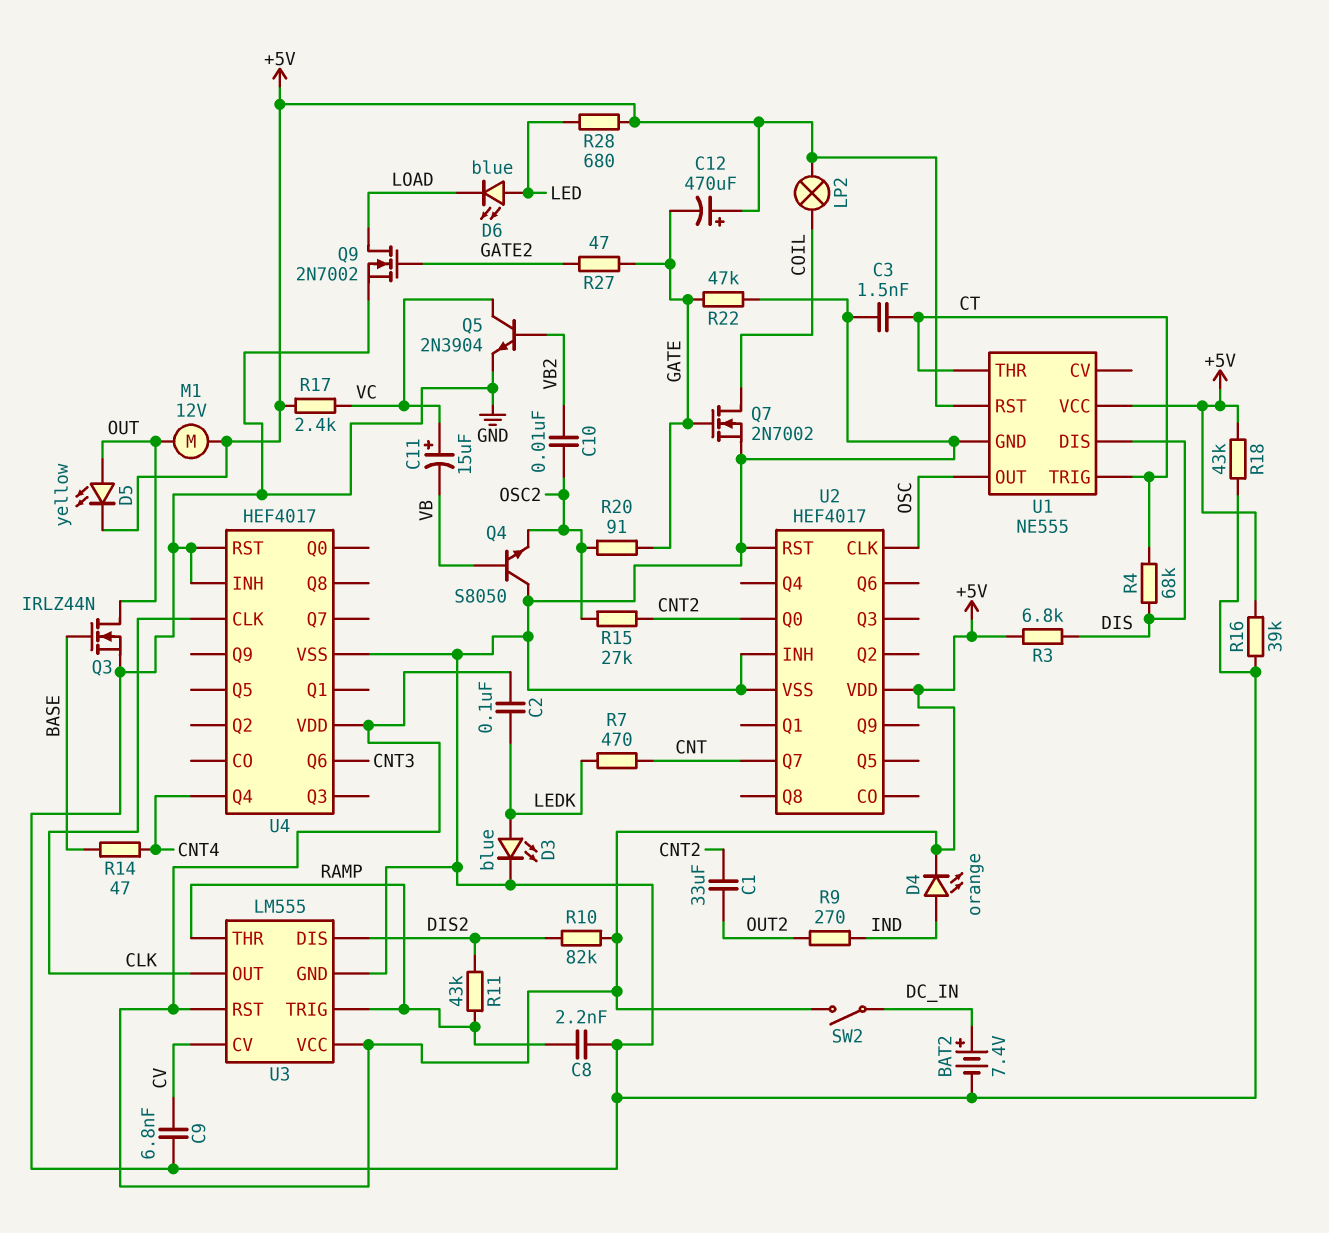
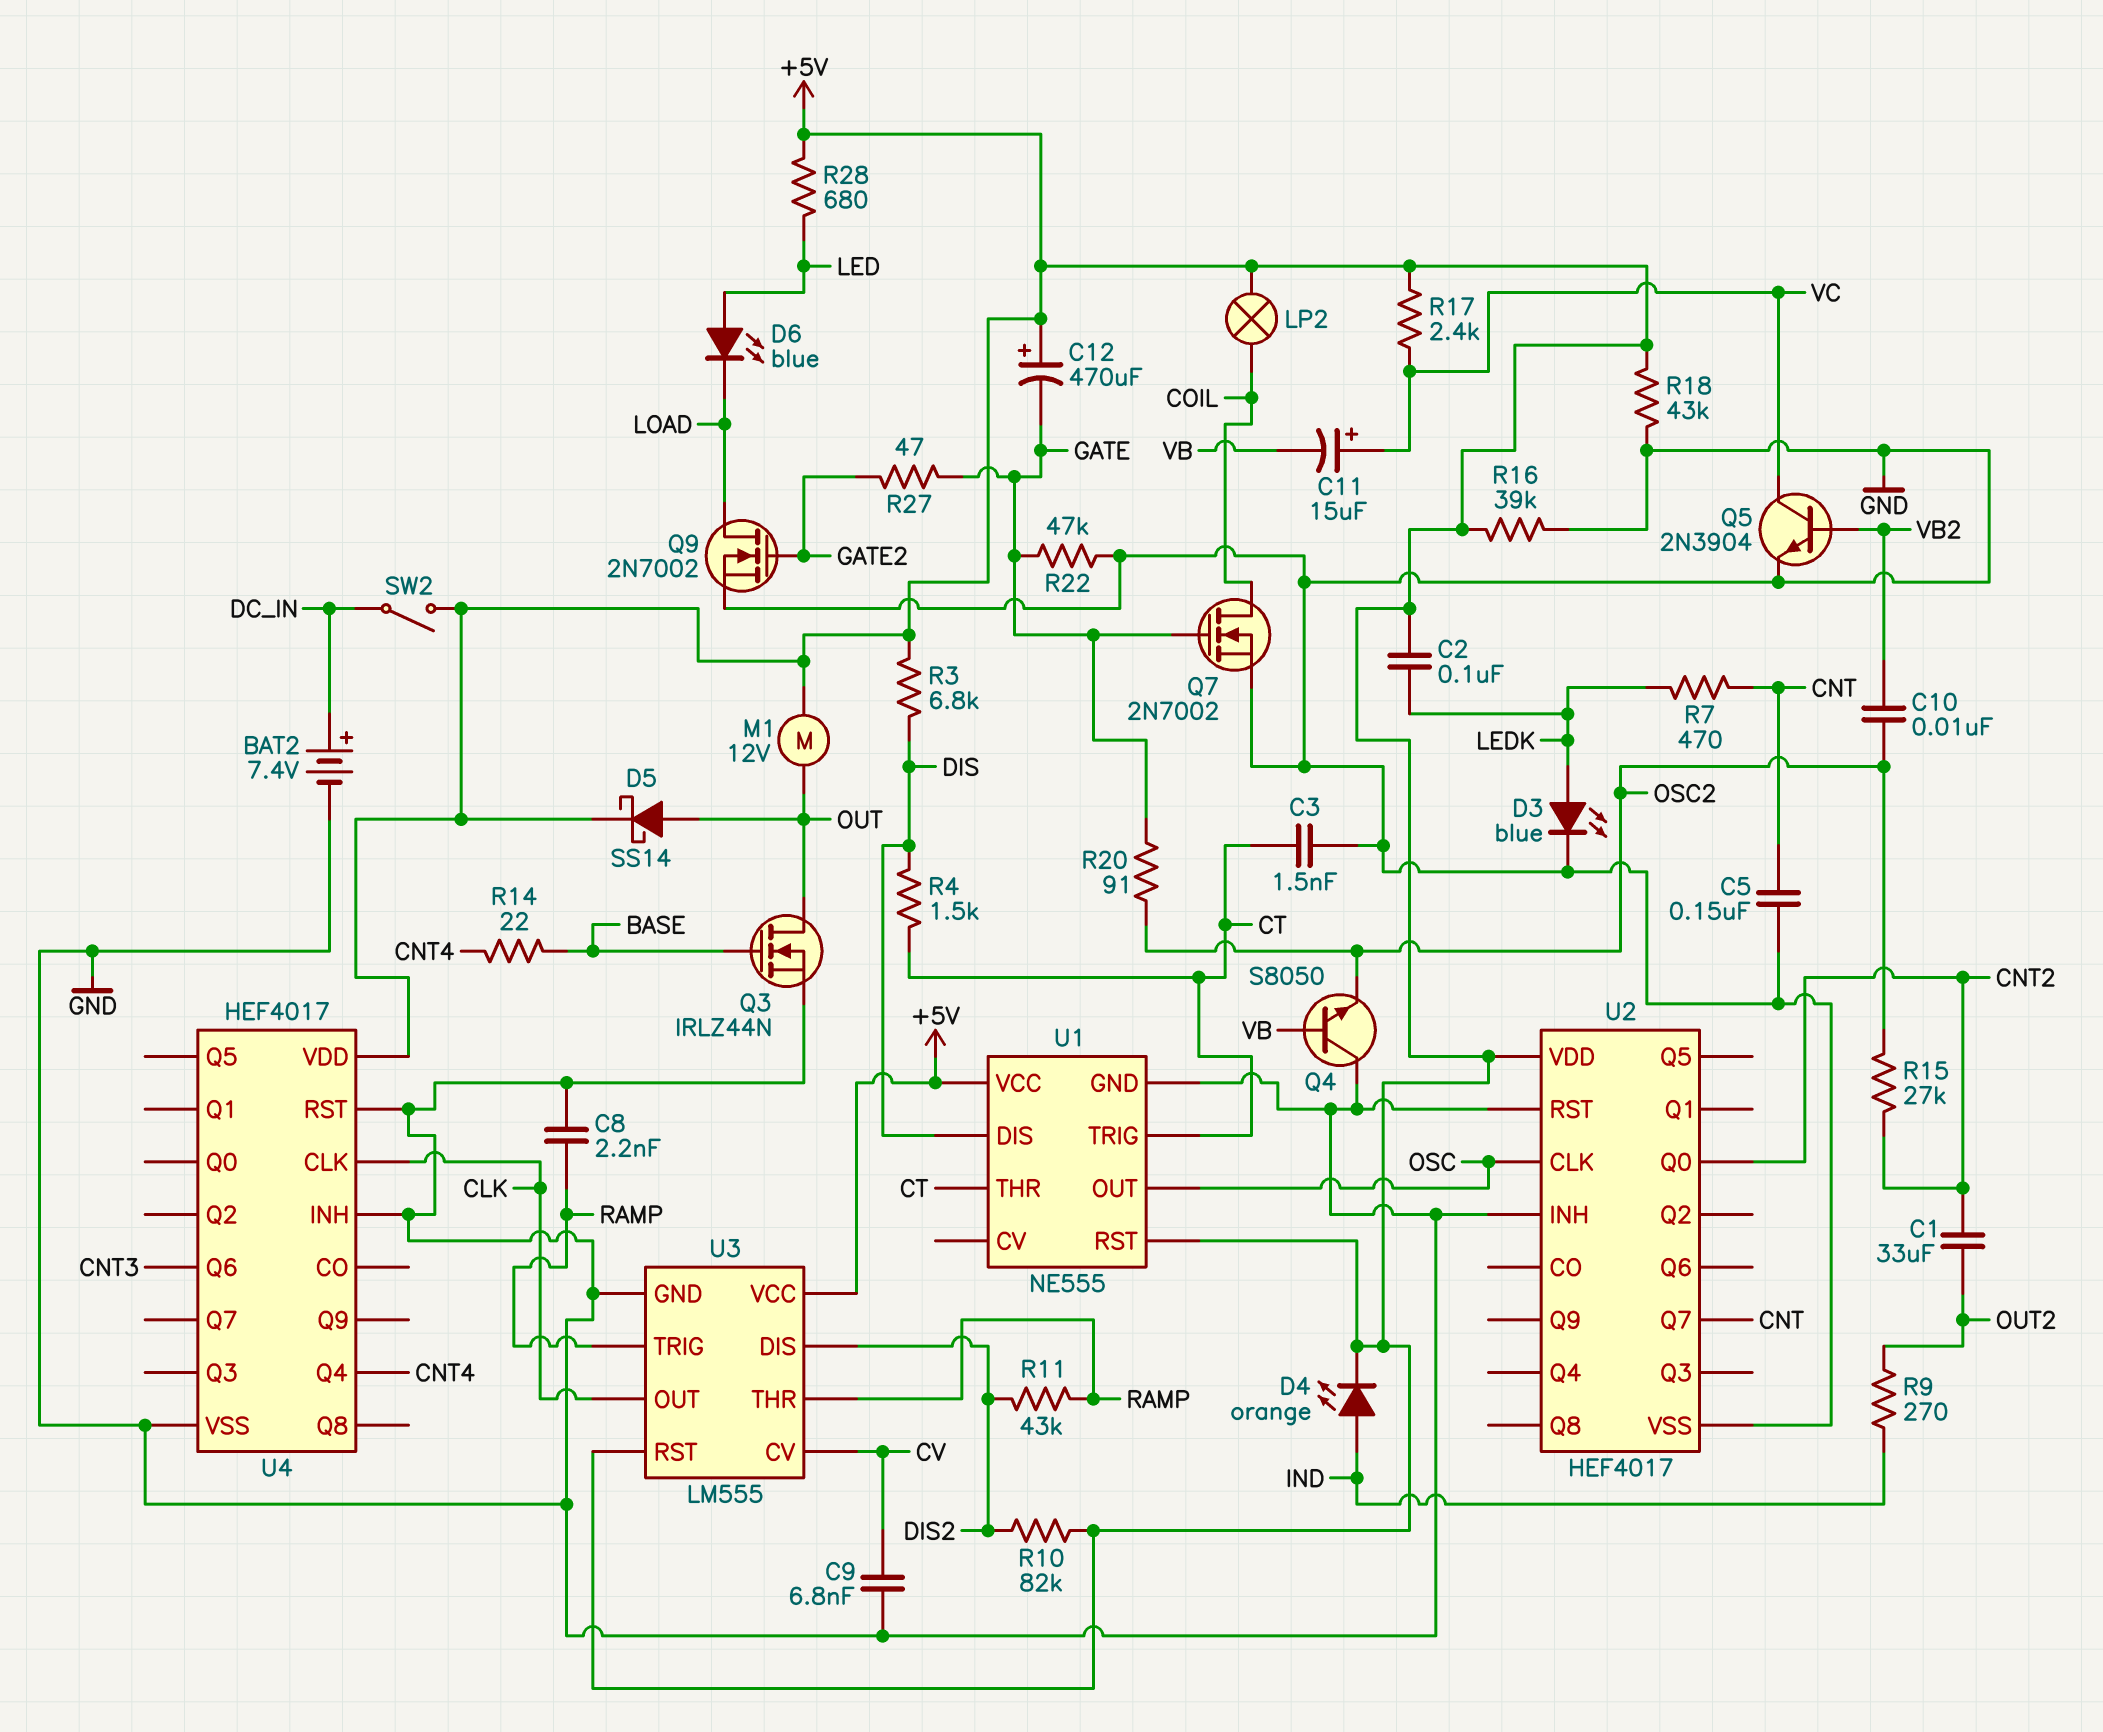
C5: none -> 150nF (CNT, GND)
D5: LED yellow (A OUT, K +5V) -> schottky SS14 (A OUT, K +5V)
R4: 68k (CT, DIS) -> 1.5k (CT, DIS)
R14: 47 (BASE, CNT4) -> 22 (BASE, CNT4)

